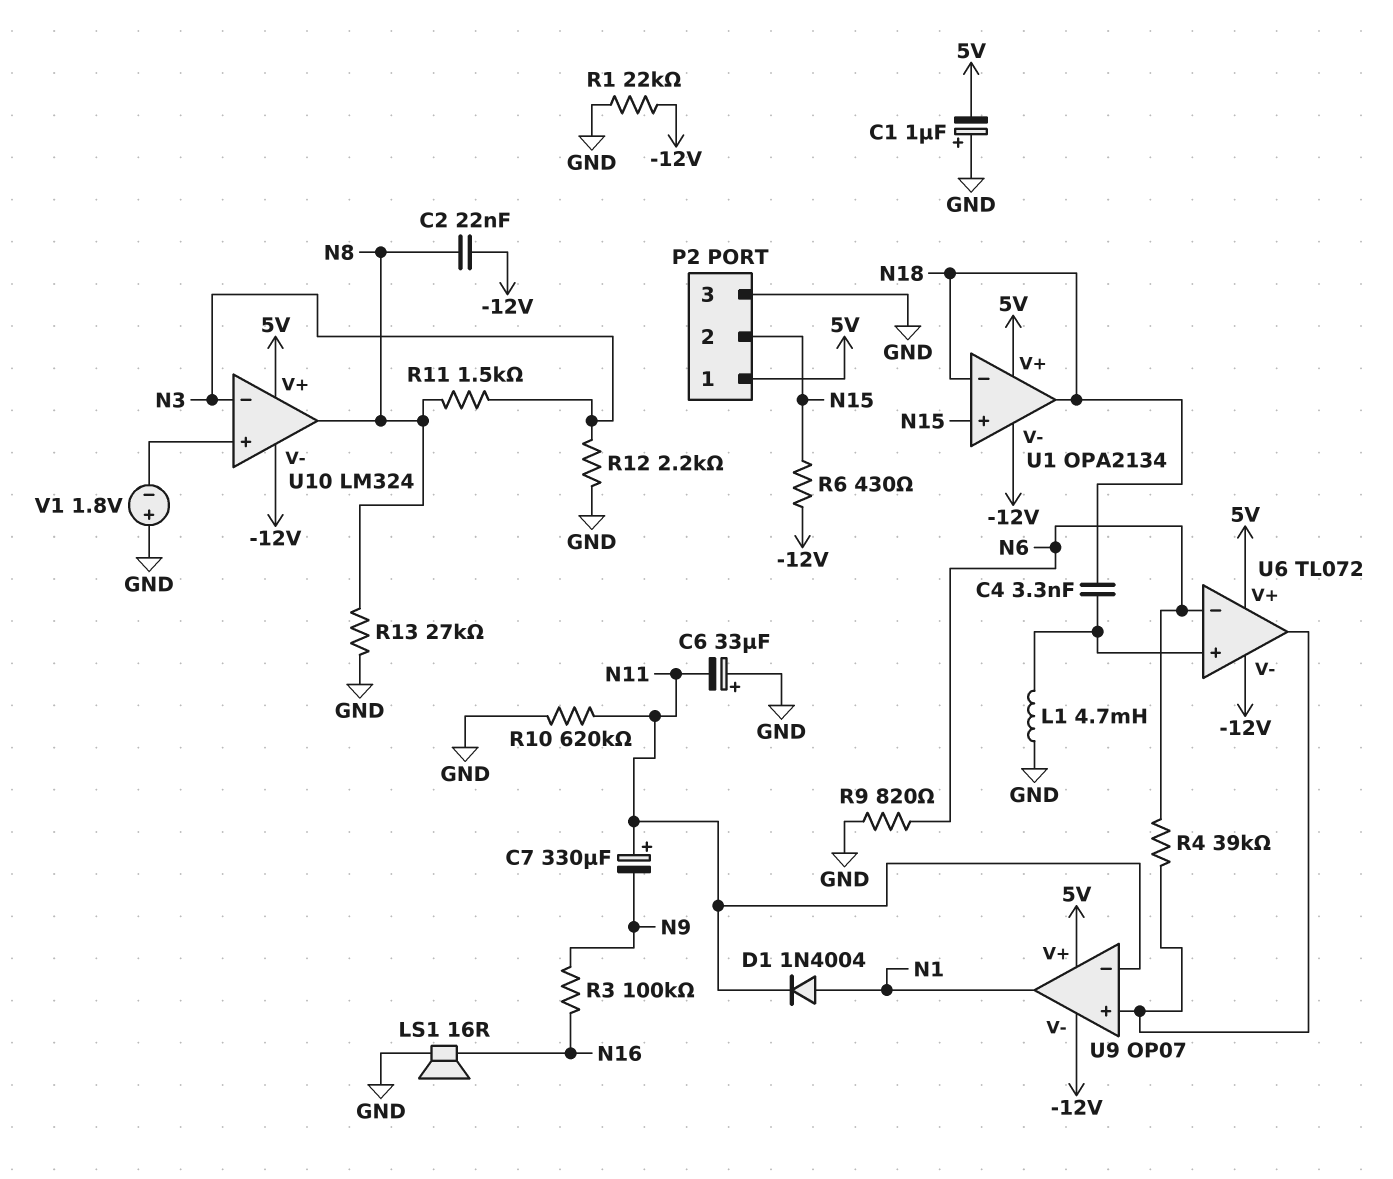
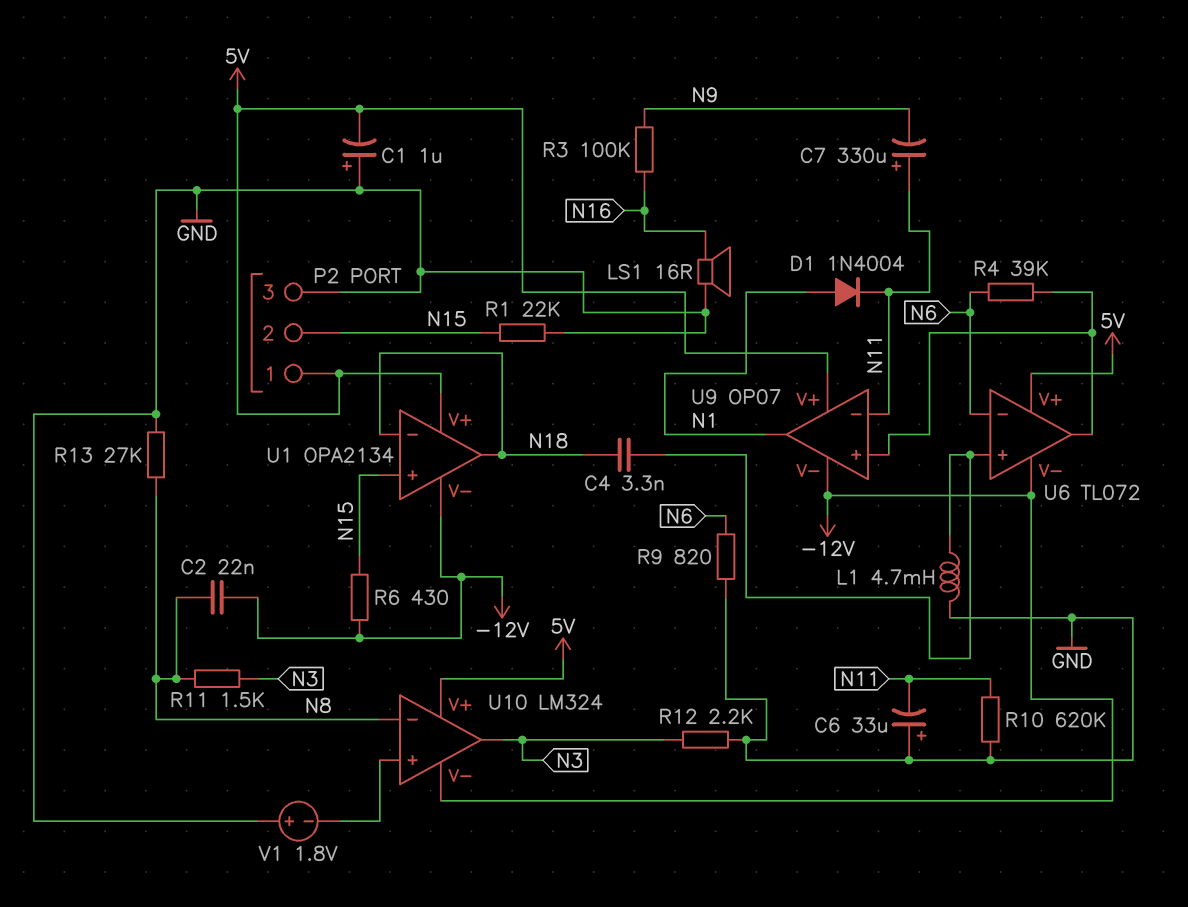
R1: 22k (-12V, GND) -> 22k (GND, N15)
U10 pin in-: N3 -> N8
U10 pin out: N8 -> N3

